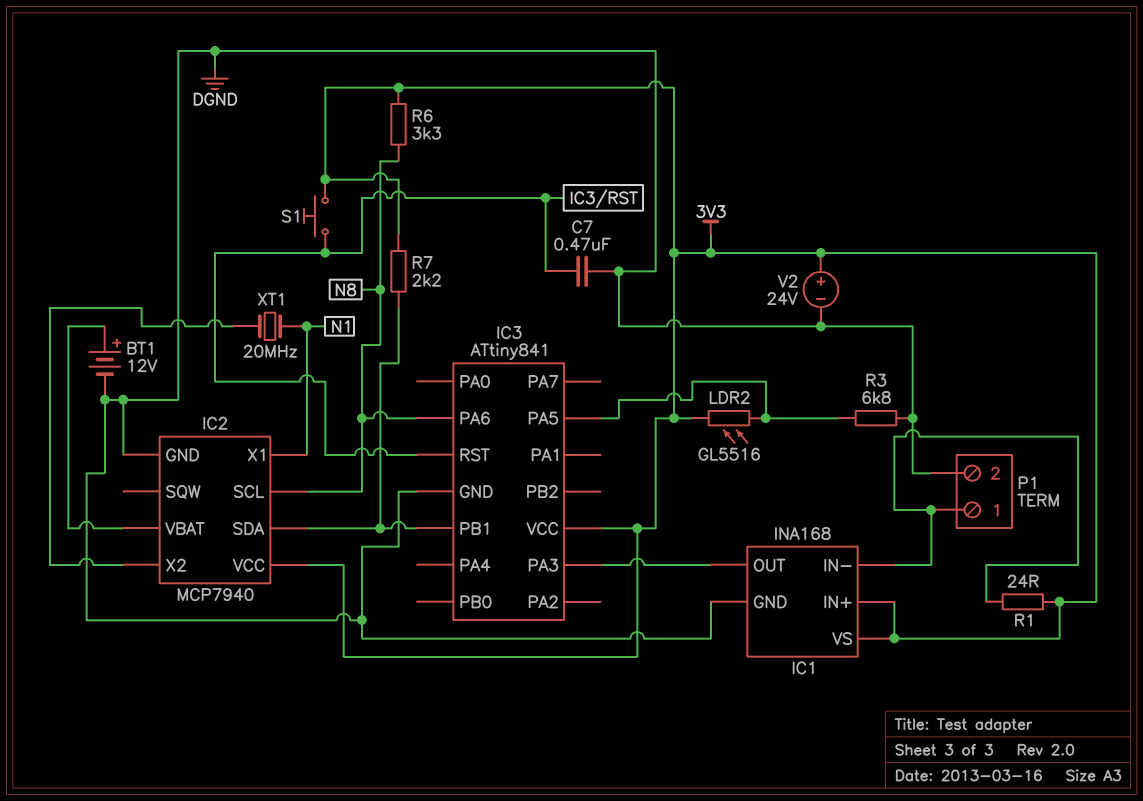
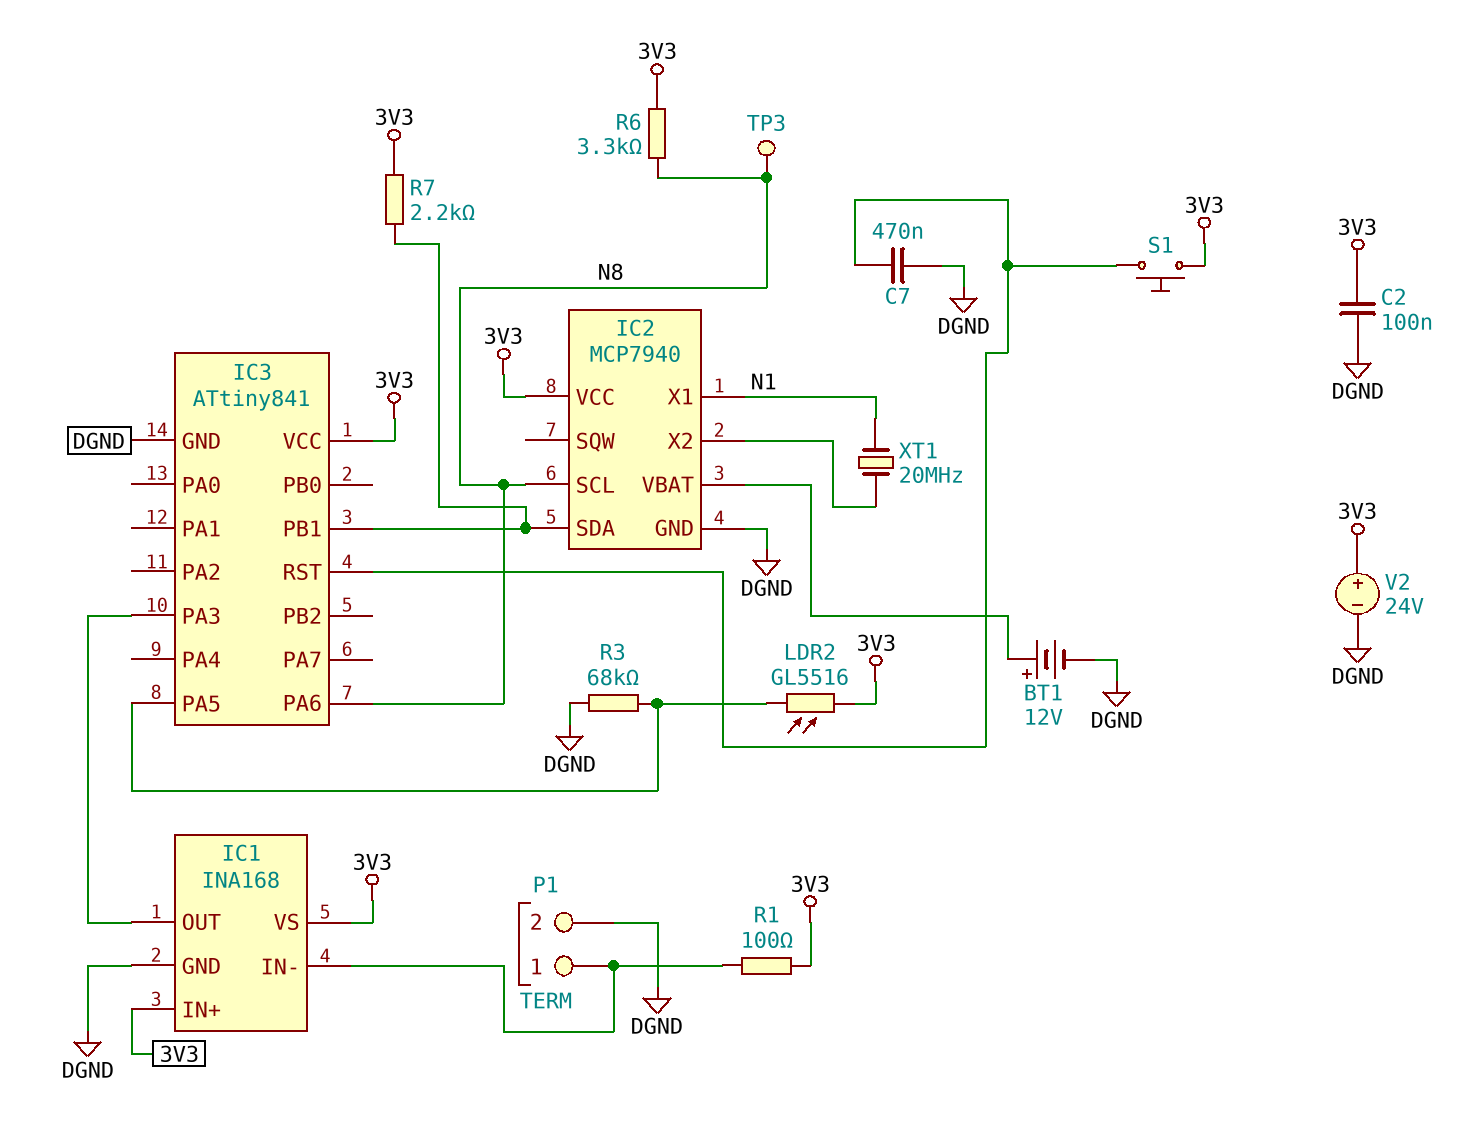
C2: none -> 100nF (3V3, DGND)
R1: 24 (3V3, IC1/IN-) -> 100 (3V3, IC1/IN-)
R3: 6.8k (DGND, IC3/PA5) -> 68k (DGND, IC3/PA5)
TP3: none -> test point (N8)

